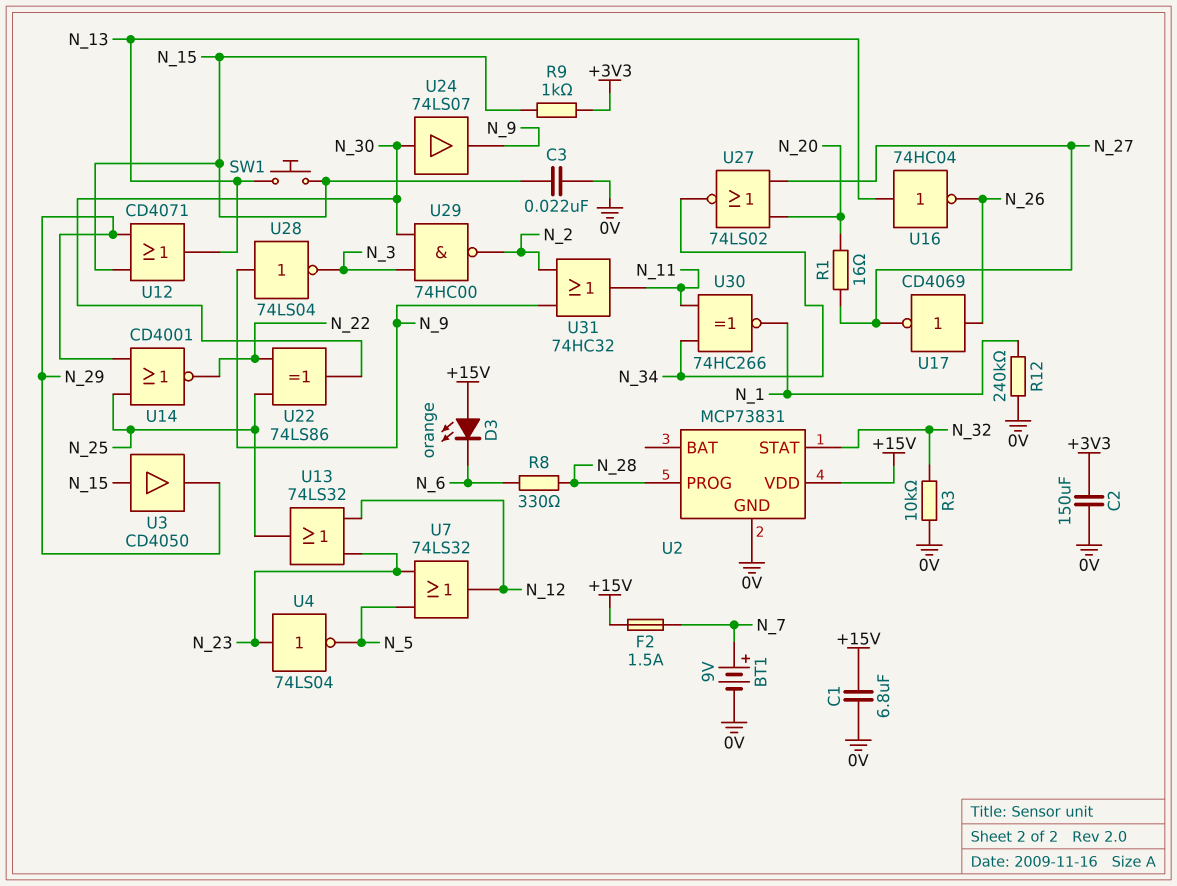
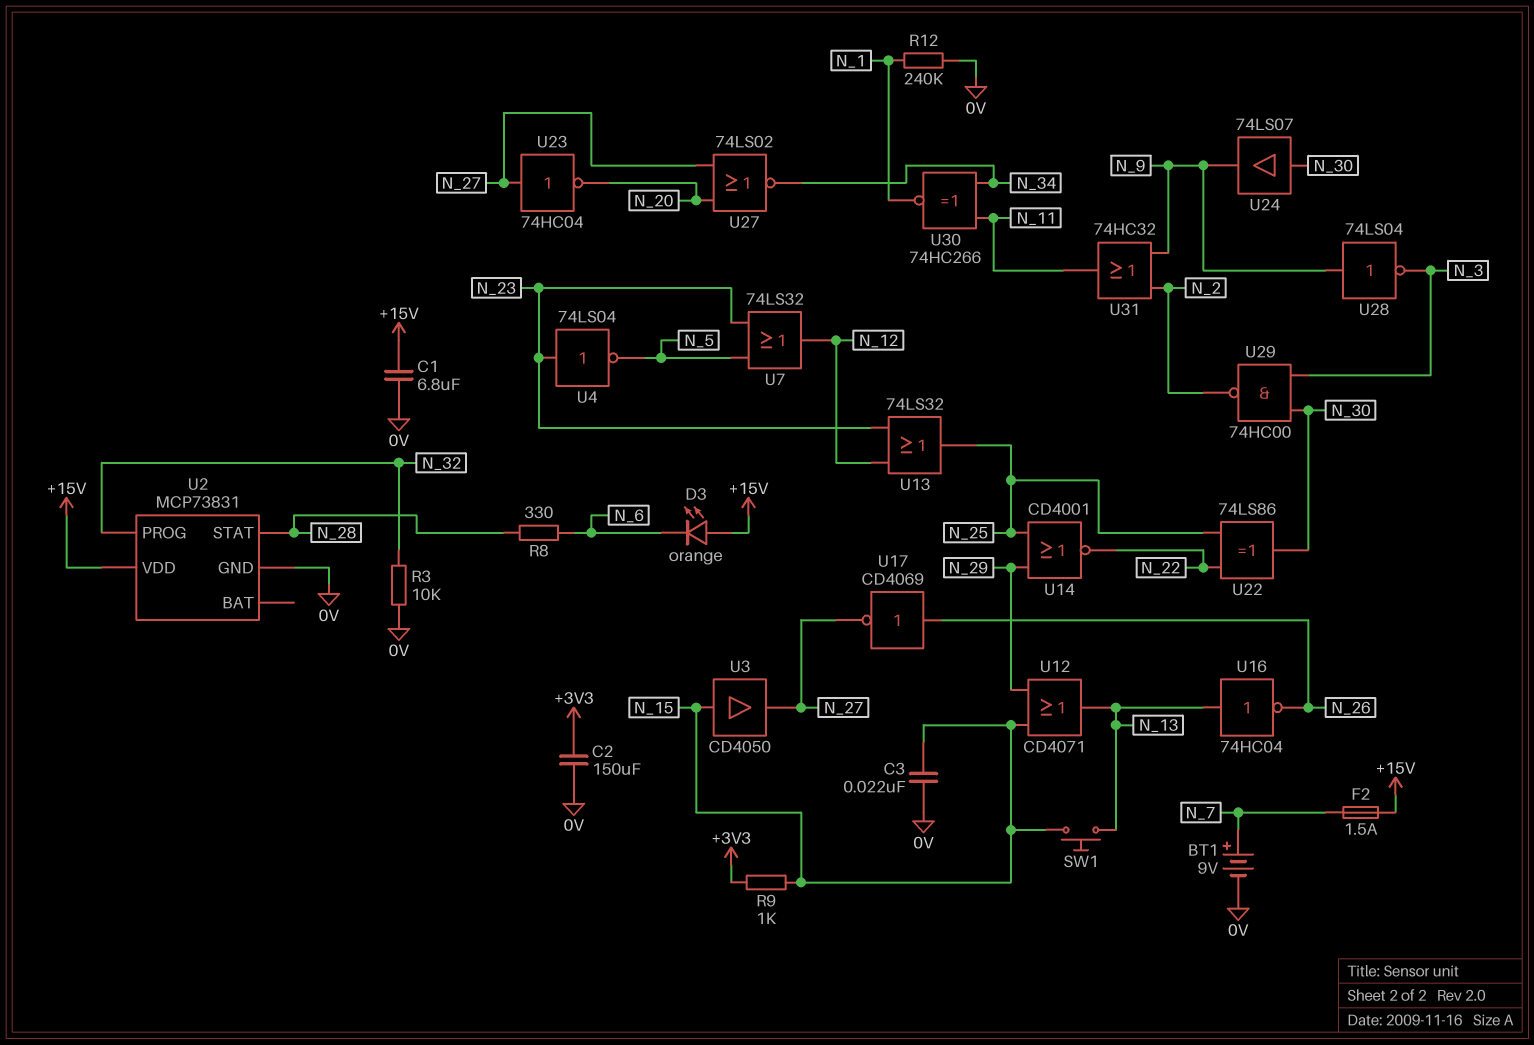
R1: 16 (N_20, N_27) -> none
U2 pin PROG: N_28 -> N_32
U2 pin STAT: N_32 -> N_28
U3: buffer CD4050 (in N_15, out N_29) -> buffer CD4050 (in N_15, out N_27)
U23: none -> NOT 74HC04 (in N_27, out N_20)

